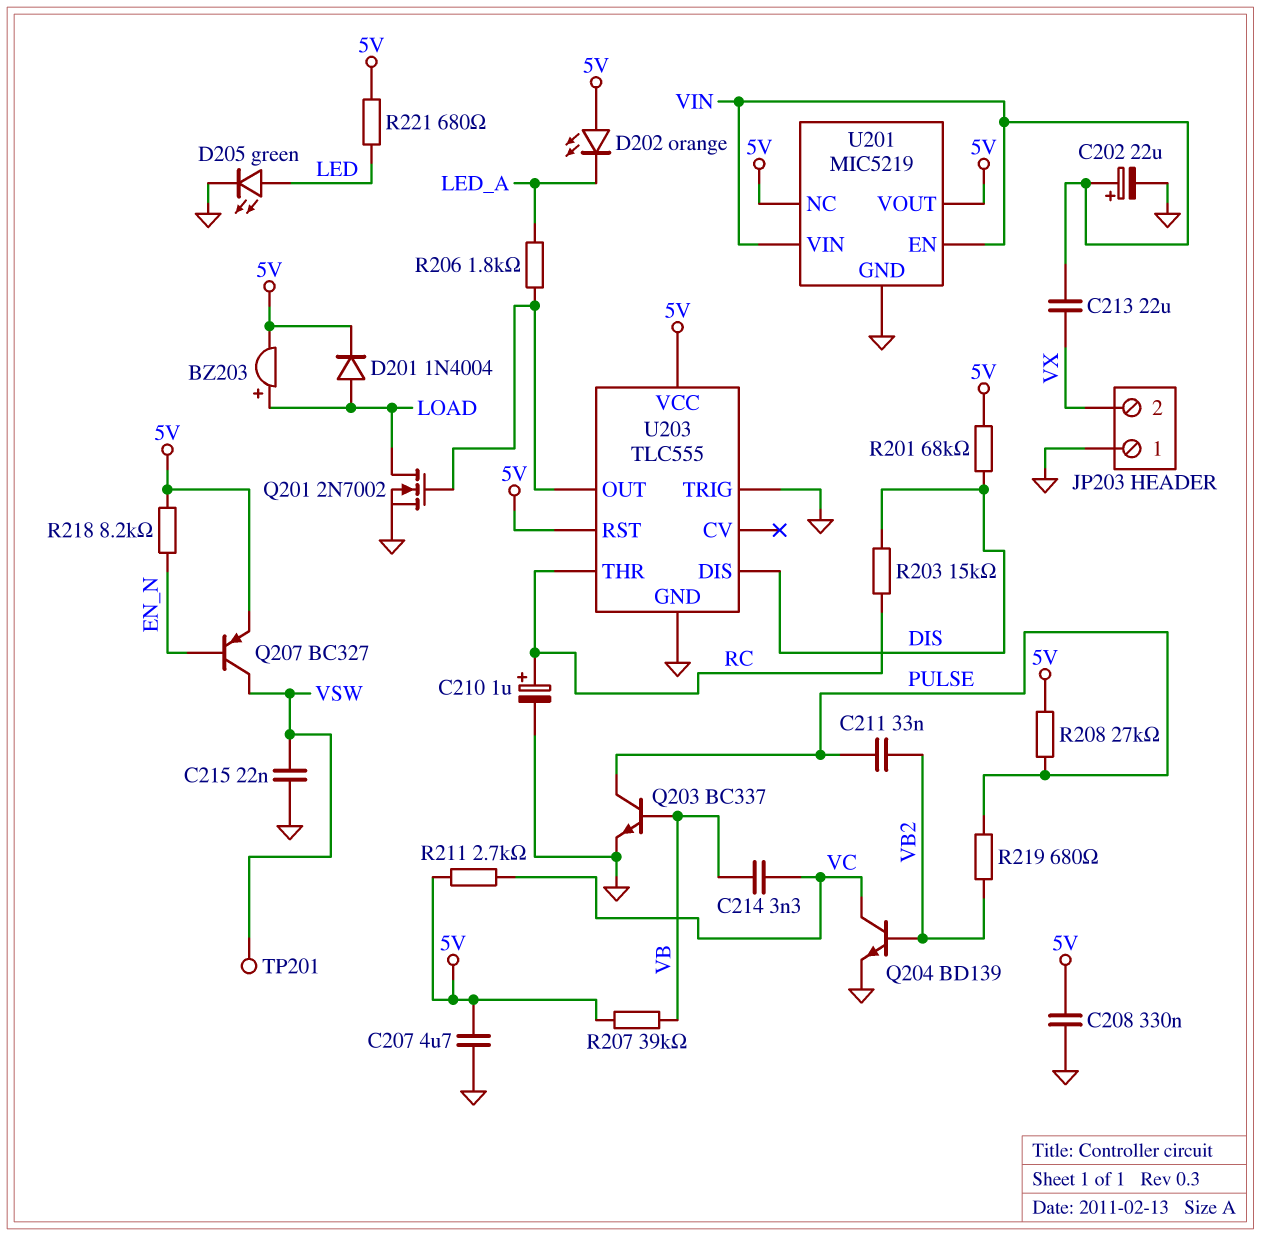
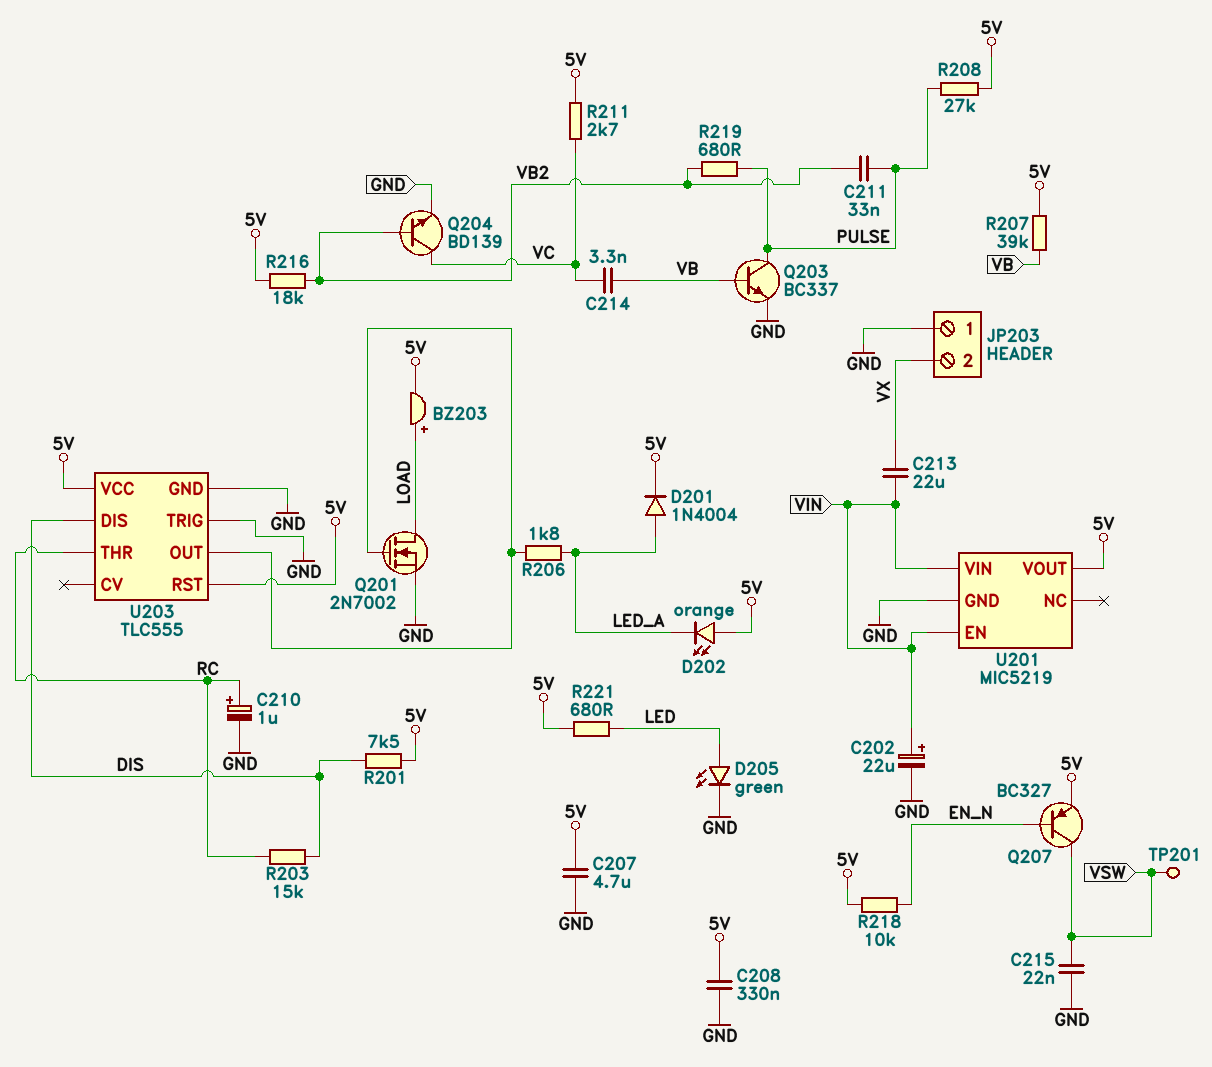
D201: diode 1N4004 (A LOAD, K 5V) -> diode 1N4004 (A LED_A, K 5V)
R201: 68k (5V, DIS) -> 7.5k (5V, DIS)
R216: none -> 18k (5V, VB2)
R218: 8.2k (5V, EN_N) -> 10k (5V, EN_N)
U201 pin NC: 5V -> none

